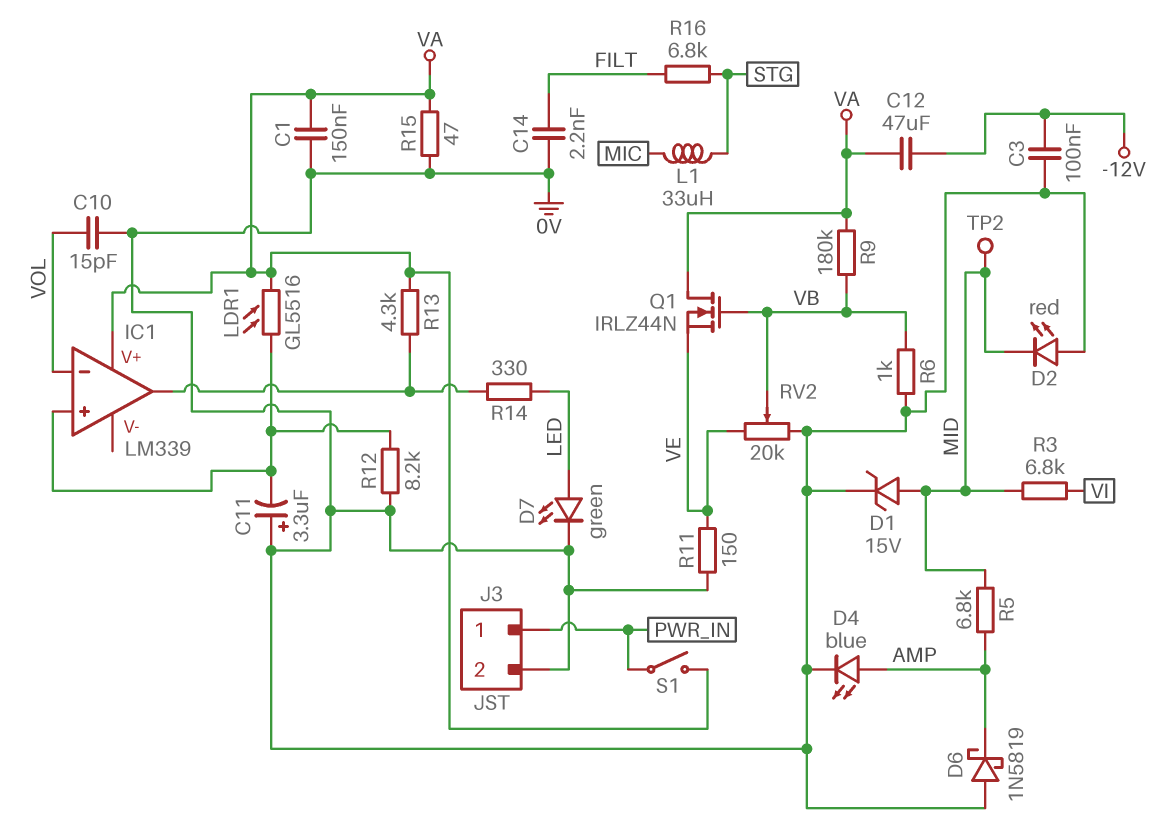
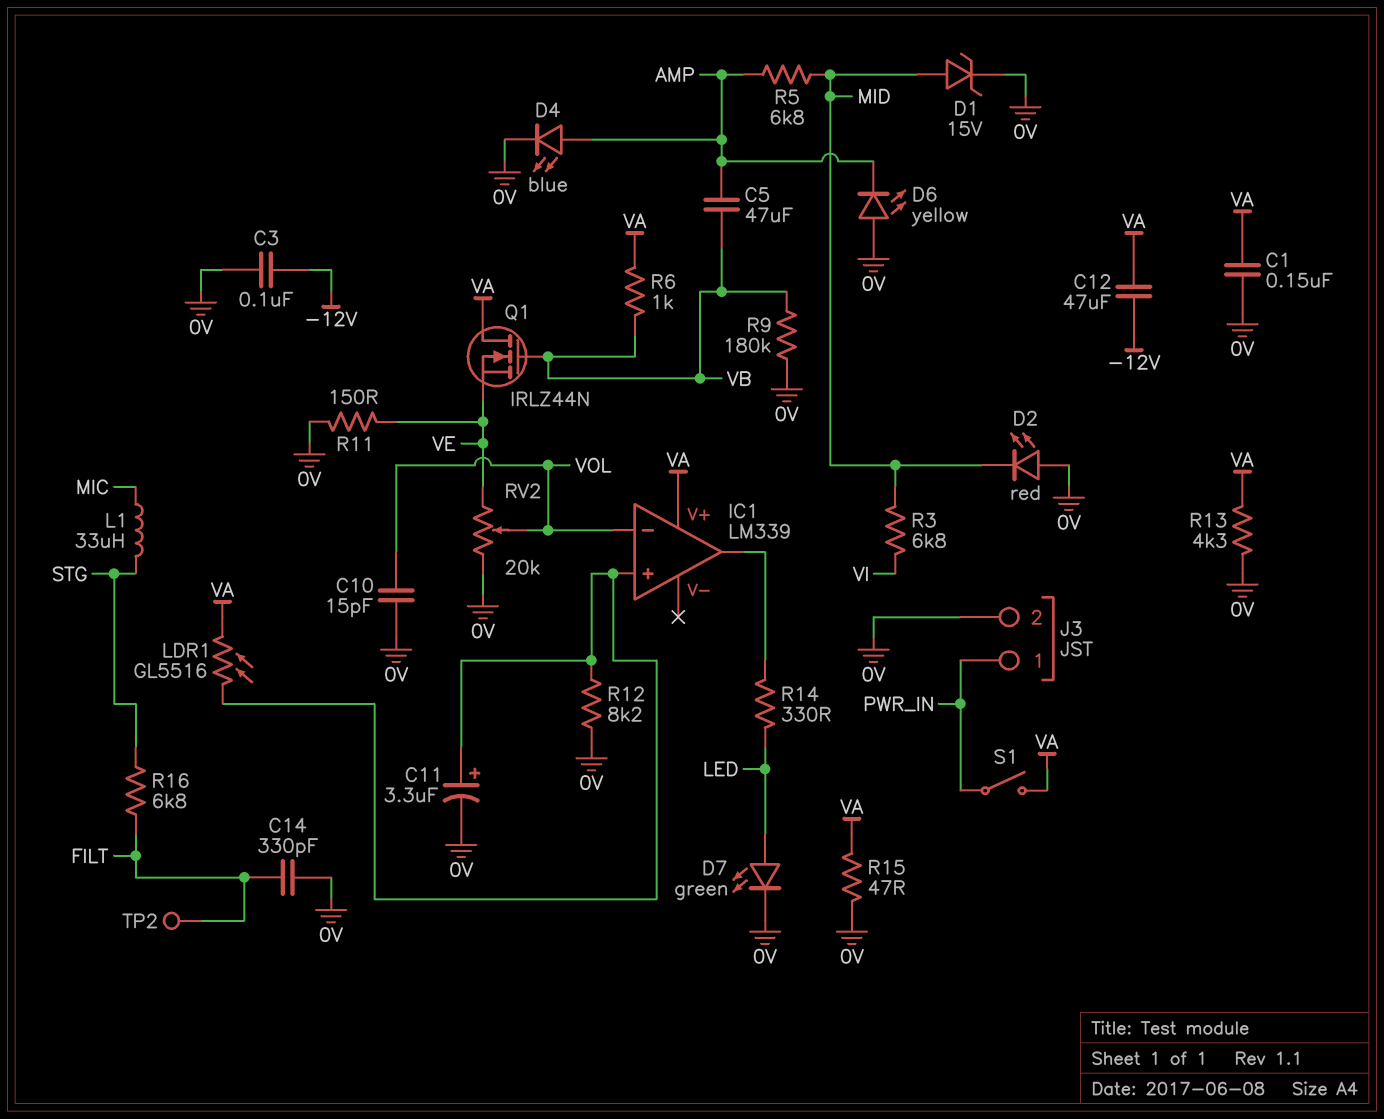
C5: none -> 47uF (AMP, VB)
C11: 3.3uF (plus 0V, minus IC1/in+) -> 3.3uF (plus IC1/in+, minus 0V)
C14: 2.2nF (0V, FILT) -> 330pF (0V, FILT)
D6: schottky 1N5819 (A 0V, K AMP) -> LED yellow (A 0V, K AMP)
R6: 1k (0V, VB) -> 1k (VA, VB)
R9: 180k (VA, VB) -> 180k (0V, VB)
R13: 4.3k (IC1/out, VA) -> 4.3k (0V, VA)
RV2: 20k (0V, VE, wiper VB) -> 20k (0V, VE, wiper VOL)
TP2: test point (MID) -> test point (FILT)

